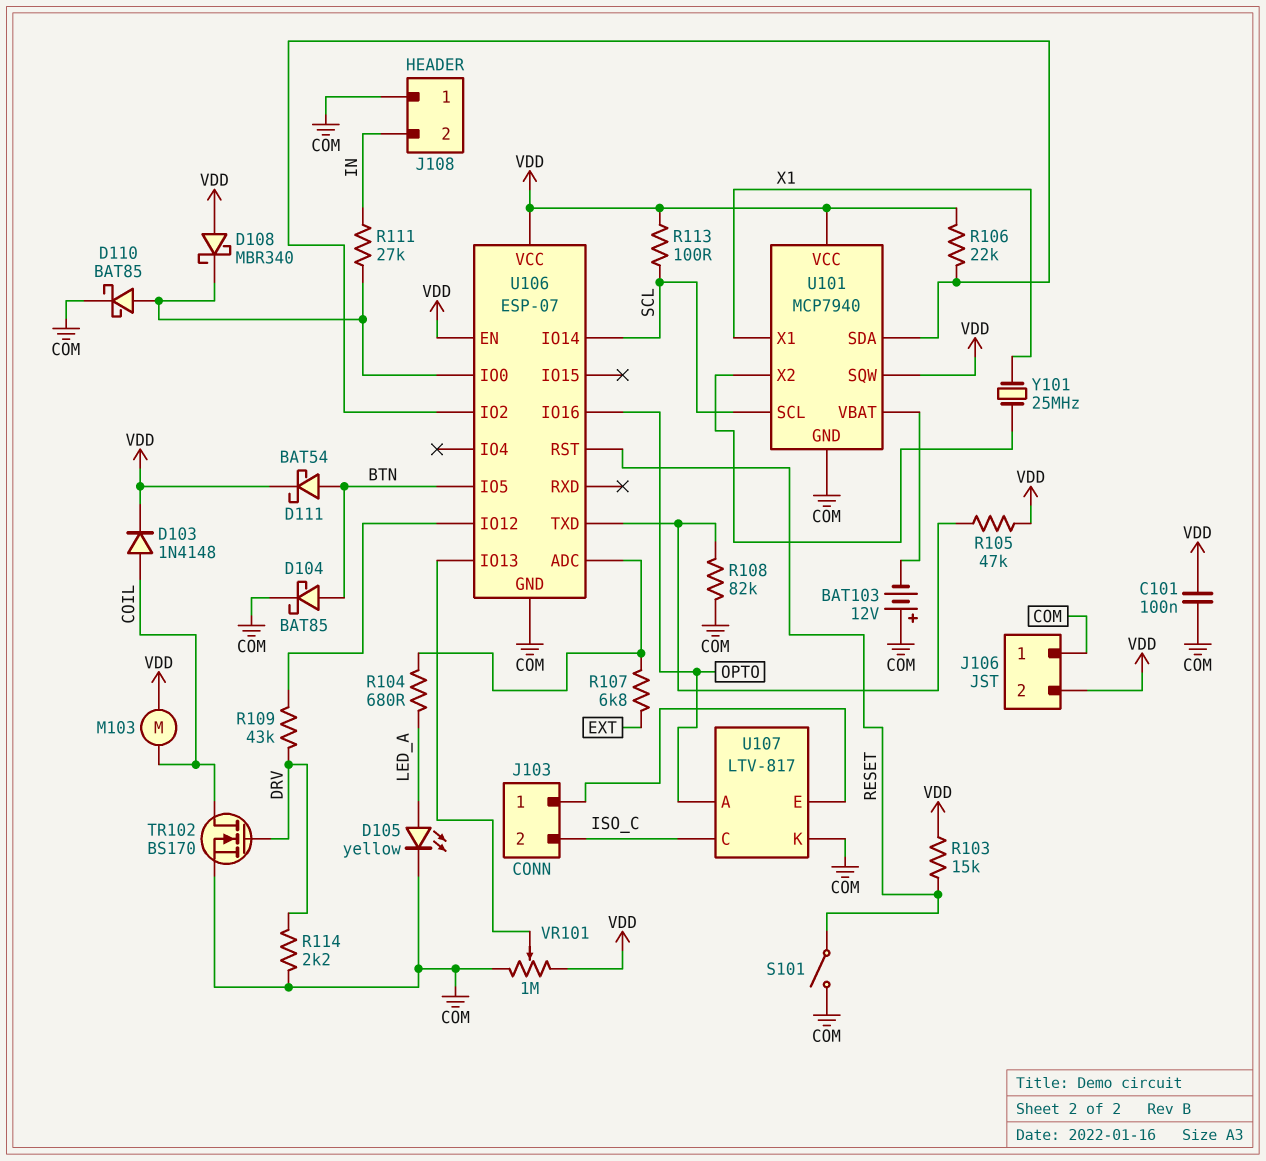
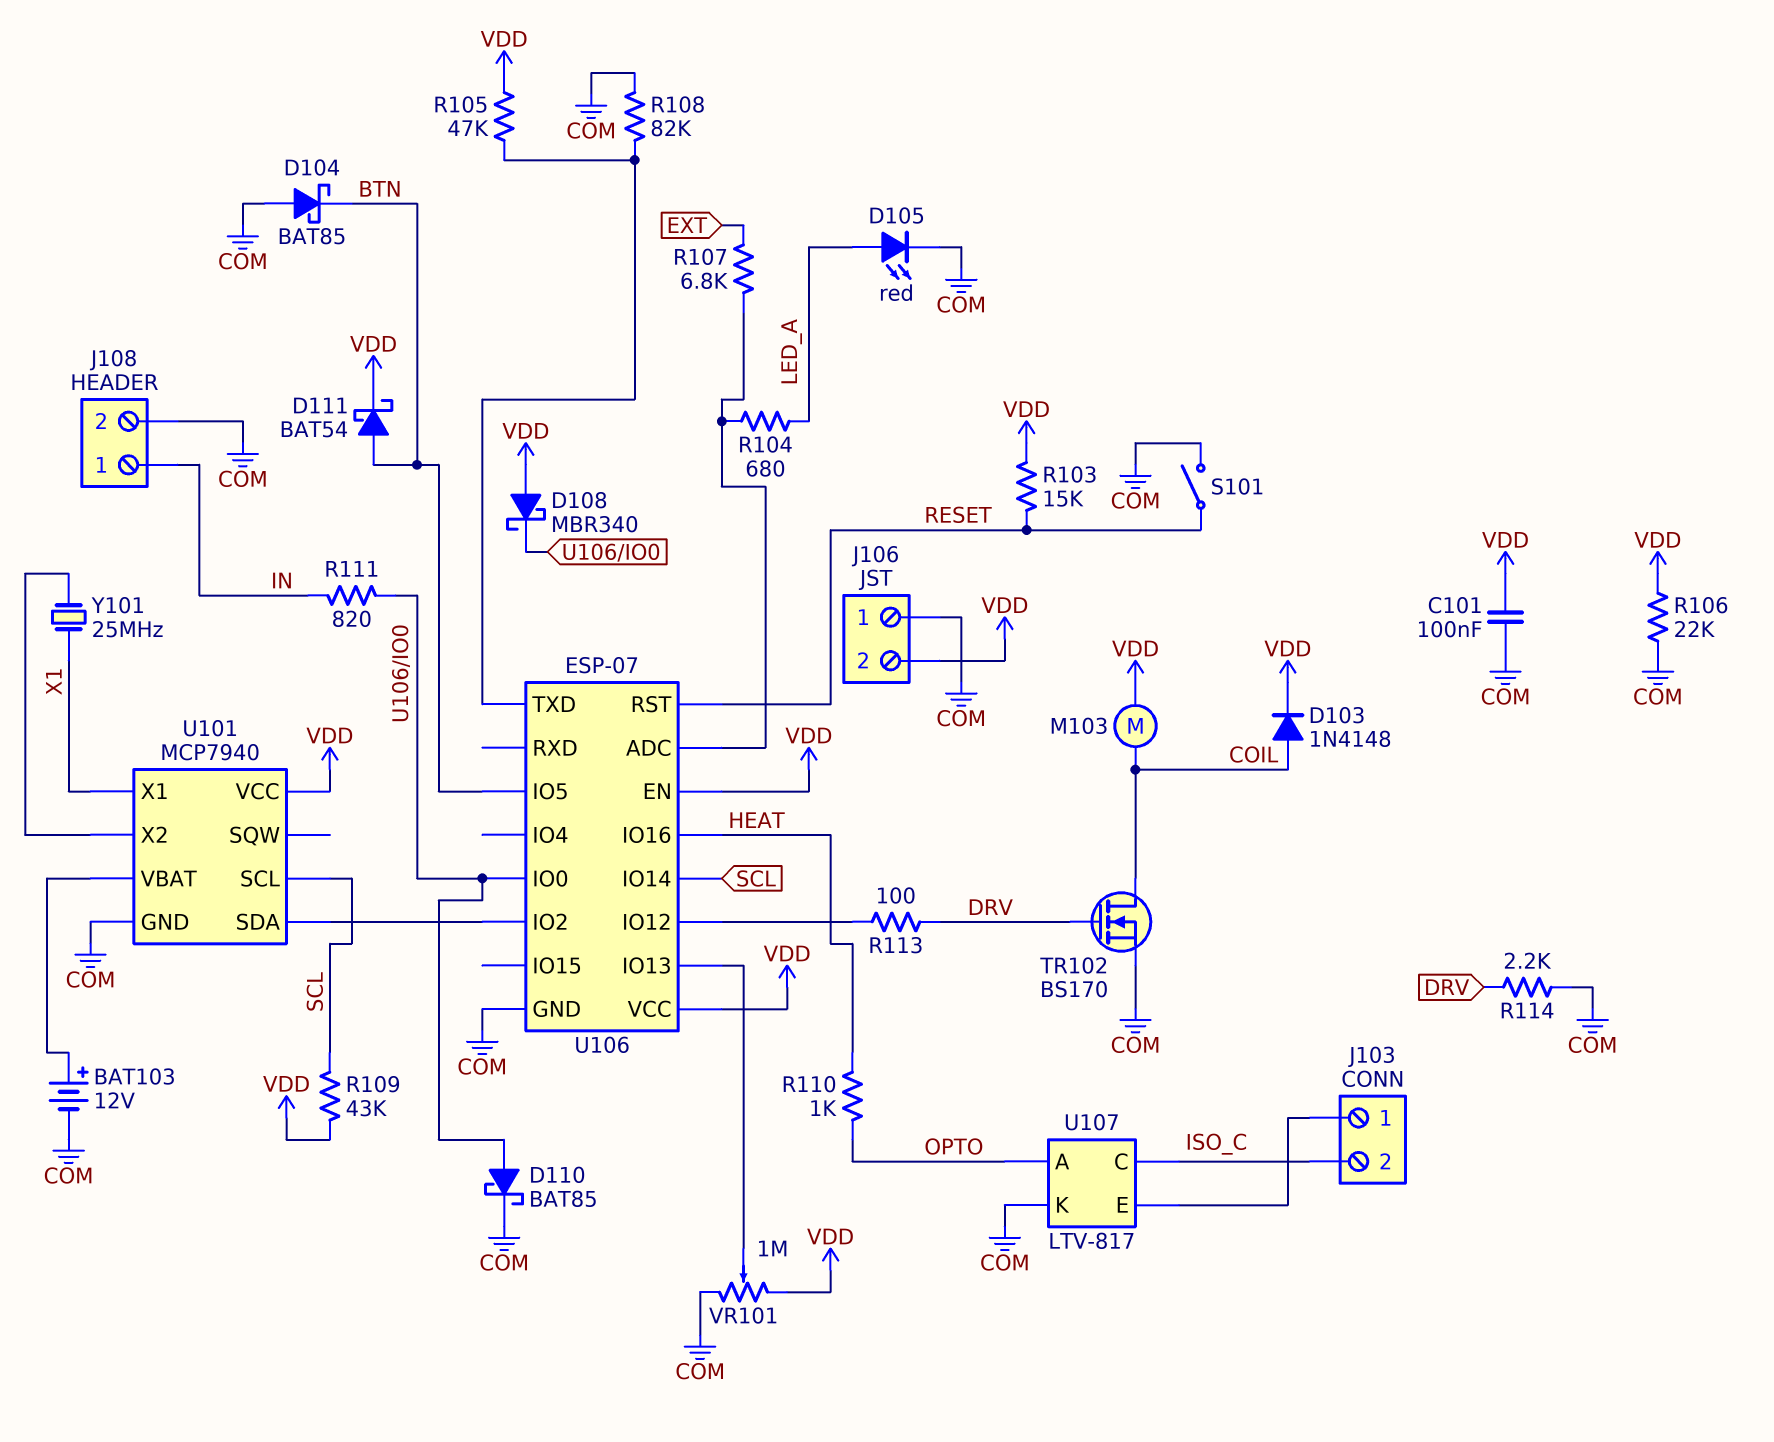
BAT103: 12V (plus COM, minus U101/VBAT) -> 12V (plus U101/VBAT, minus COM)
D104: schottky BAT85 (A BTN, K COM) -> schottky BAT85 (A COM, K BTN)
D105: LED yellow (A LED_A, K COM) -> LED red (A LED_A, K COM)
J108 pin 1: COM -> IN
J108 pin 2: IN -> COM
R106: 22k (U101/SDA, VDD) -> 22k (COM, VDD)
R109: 43k (DRV, U106/IO12) -> 43k (SCL, VDD)
R110: none -> 1k (HEAT, OPTO)
R111: 27k (IN, U106/IO0) -> 820 (IN, U106/IO0)
R113: 100 (SCL, VDD) -> 100 (DRV, U106/IO12)
U101 pin SQW: VDD -> none
U106 pin IO16: OPTO -> HEAT

